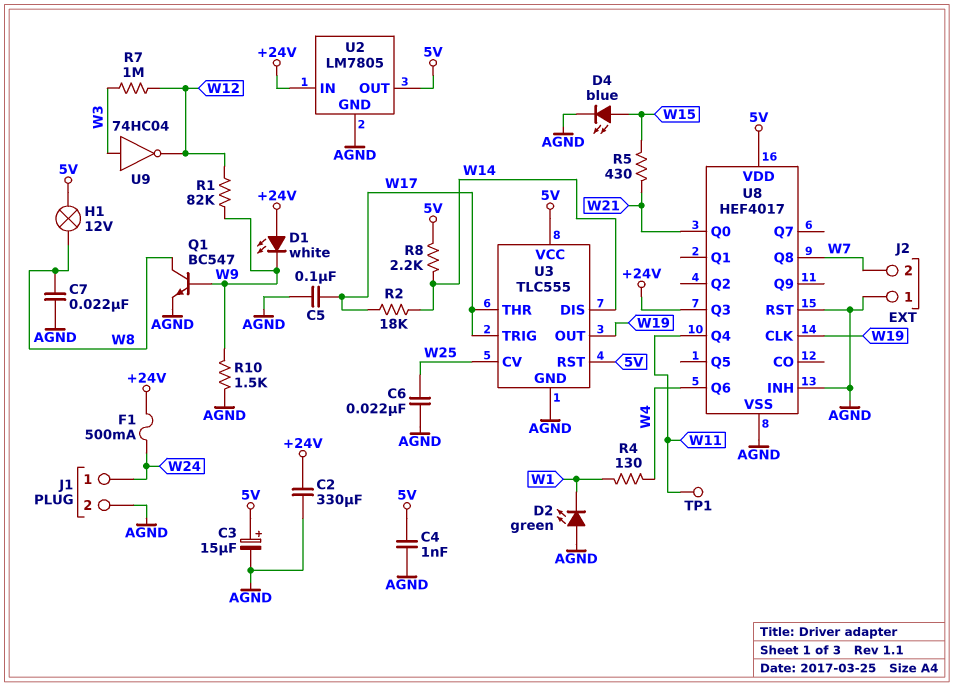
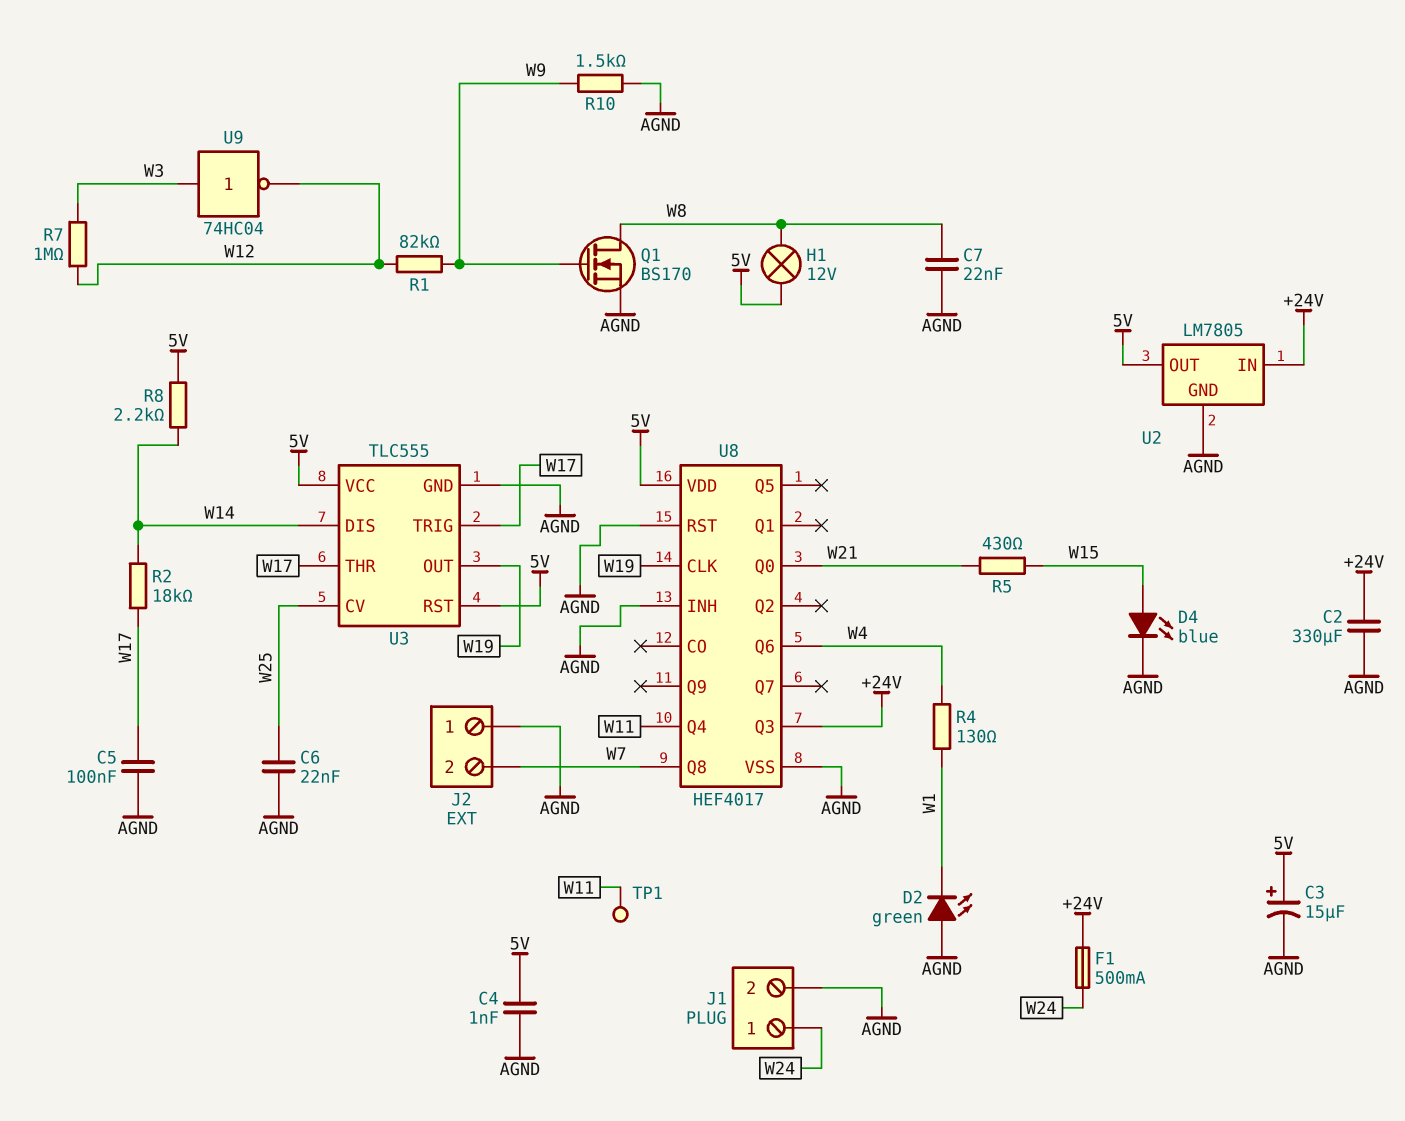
D1: LED white (A +24V, K W9) -> none
Q1: NPN BC547 (B W9, C W8, E AGND) -> NMOS BS170 (G W9, D W8, S AGND)

